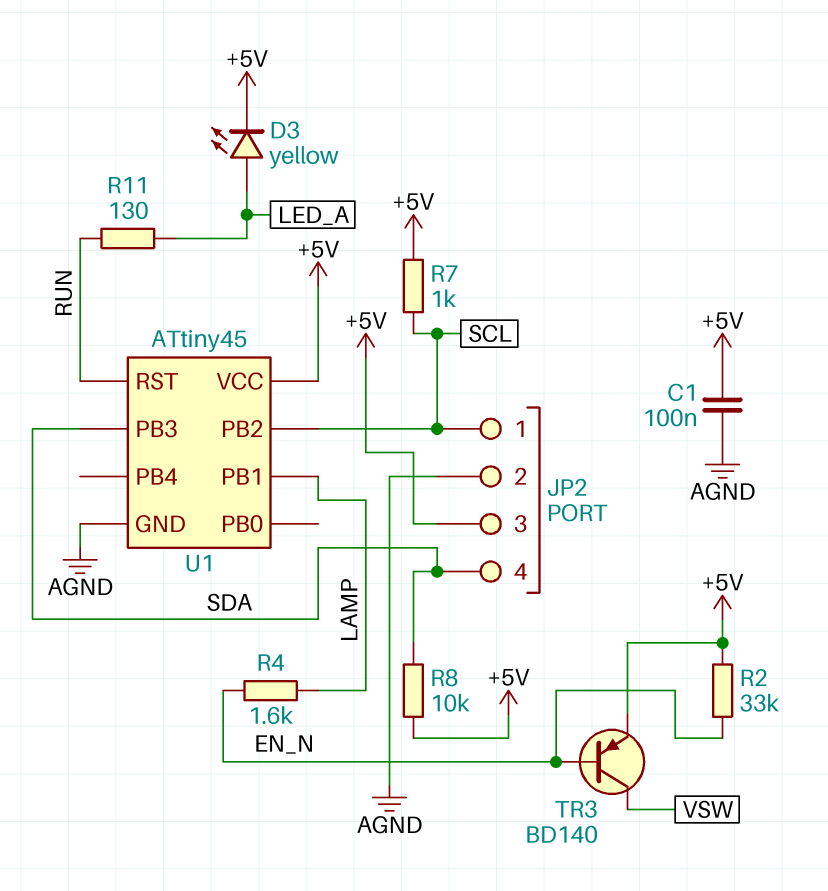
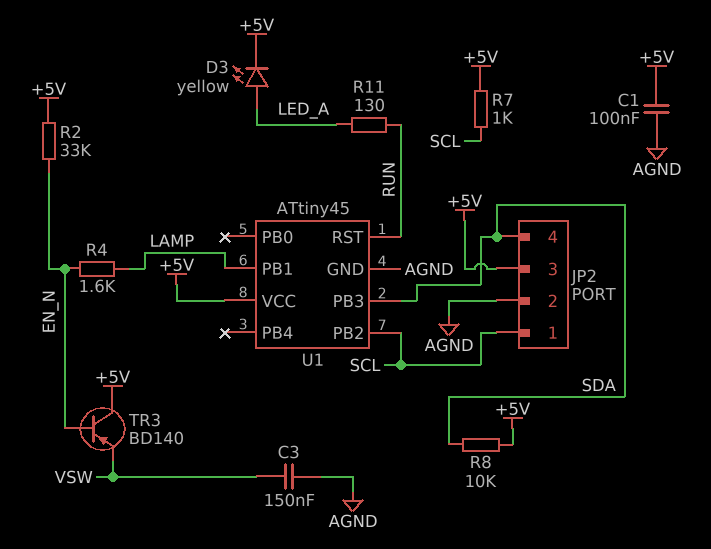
C3: none -> 150nF (AGND, VSW)
TR3: PNP BD140 (B EN_N, C VSW, E +5V) -> PNP BD140 (B EN_N, C +5V, E VSW)

